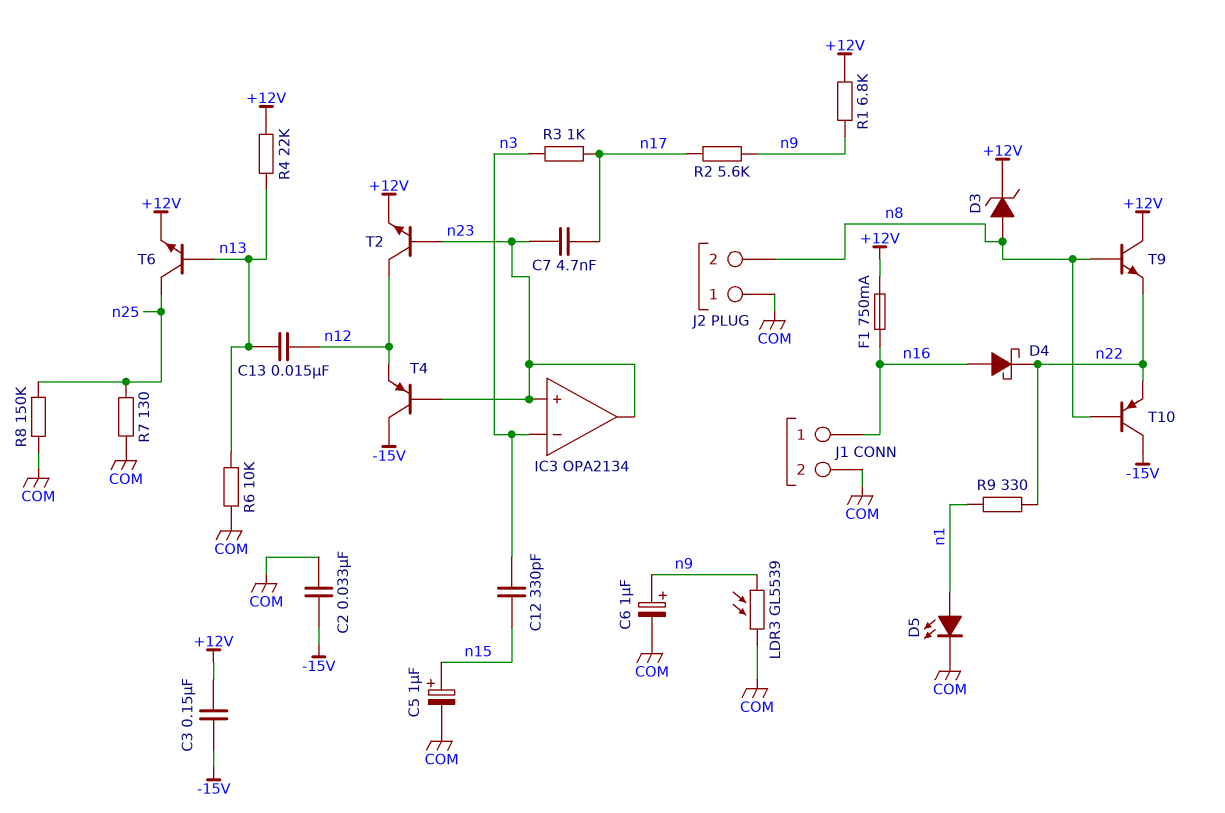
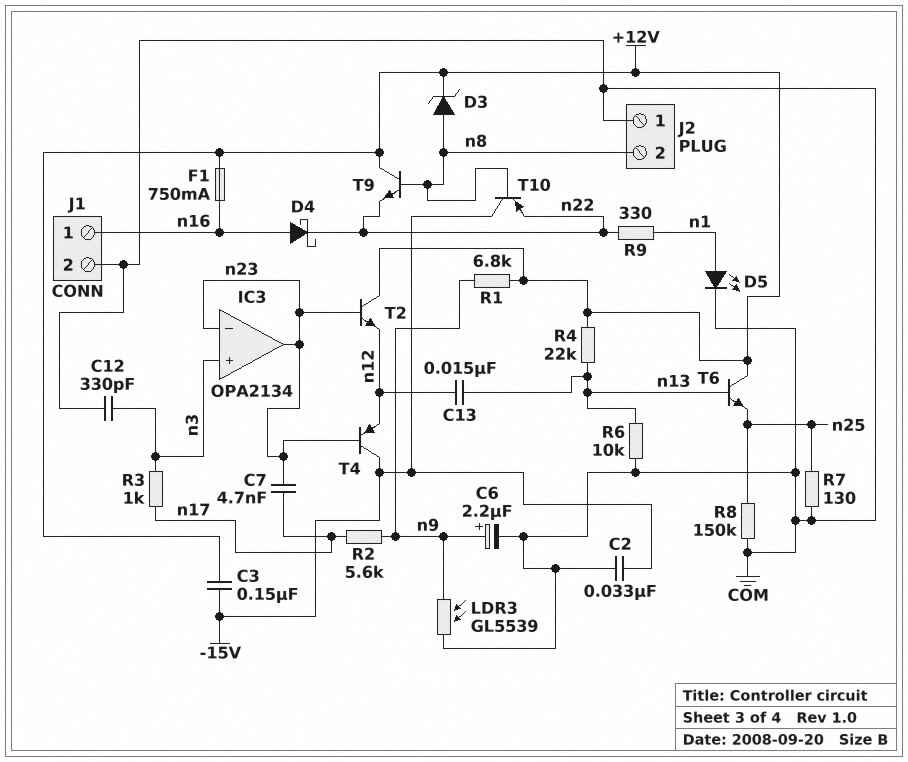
C5: 1uF (plus n15, minus COM) -> none
C6: 1uF (plus n9, minus COM) -> 2.2uF (plus n9, minus COM)
C12: 330pF (n3, n15) -> 330pF (COM, n3)
IC3 pin in+: n23 -> n3
IC3 pin in-: n3 -> n23
T2: NPN (B n23, C n12, E +12V) -> NPN (B n23, C +12V, E n12)
T6: NPN (B n13, C n25, E +12V) -> NPN (B n13, C +12V, E n25)

